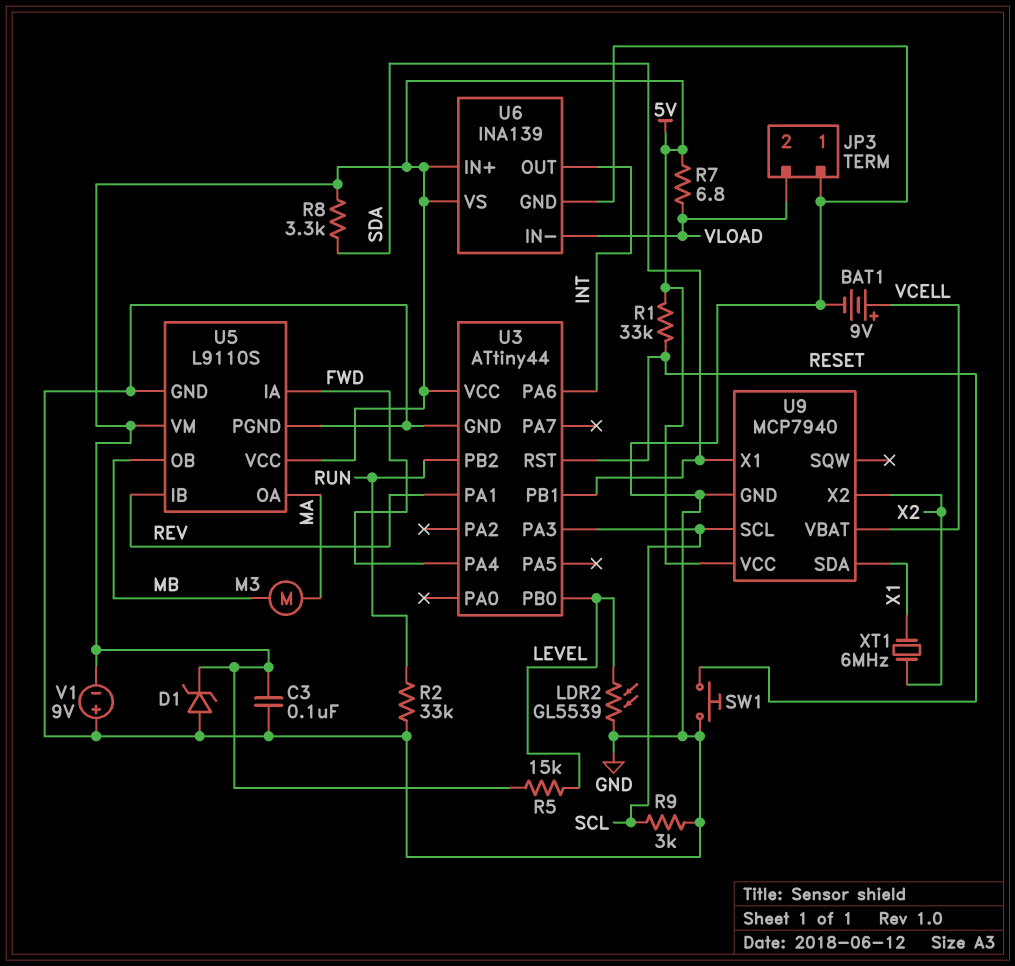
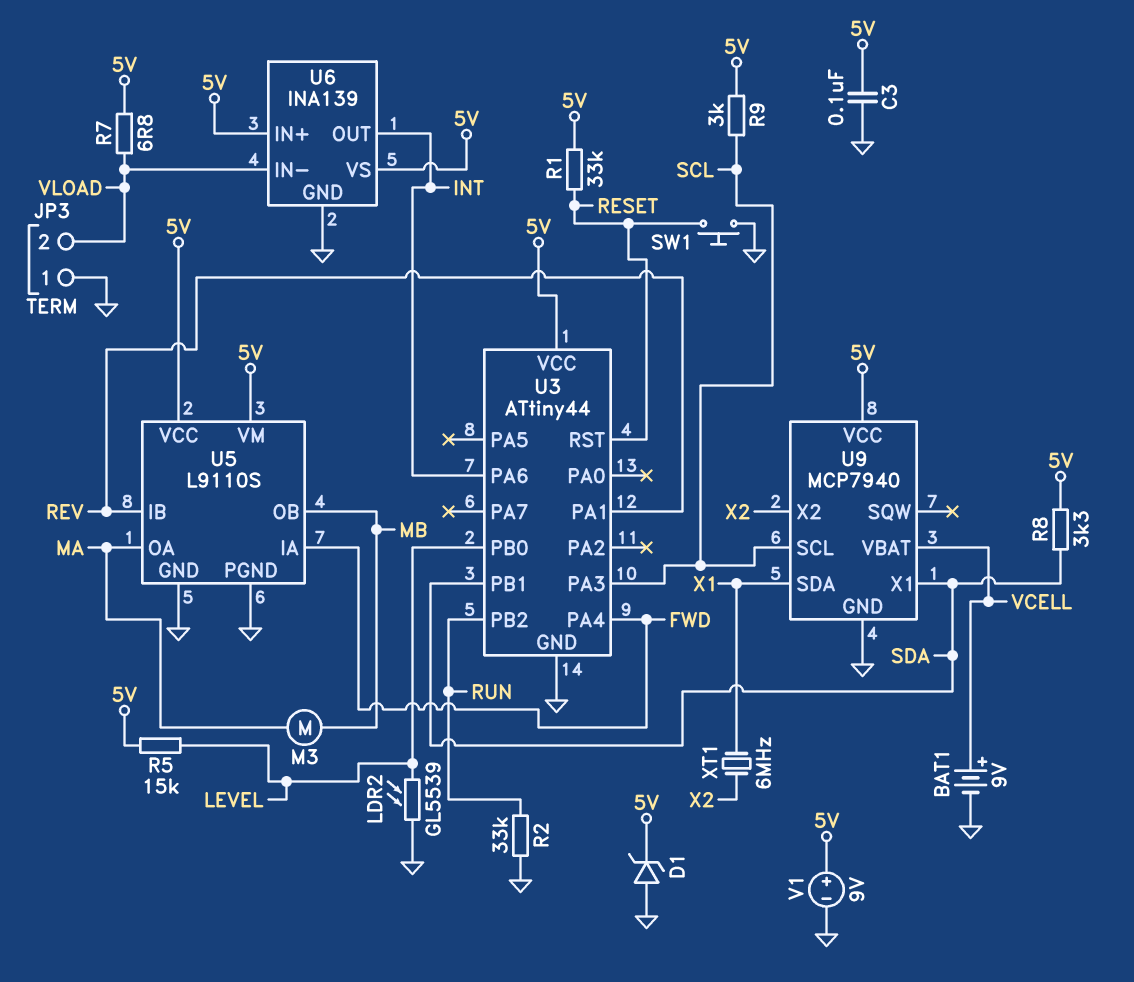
R9: 3k (GND, SCL) -> 3k (5V, SCL)
V1: 9V (plus GND, minus 5V) -> 9V (plus 5V, minus GND)

